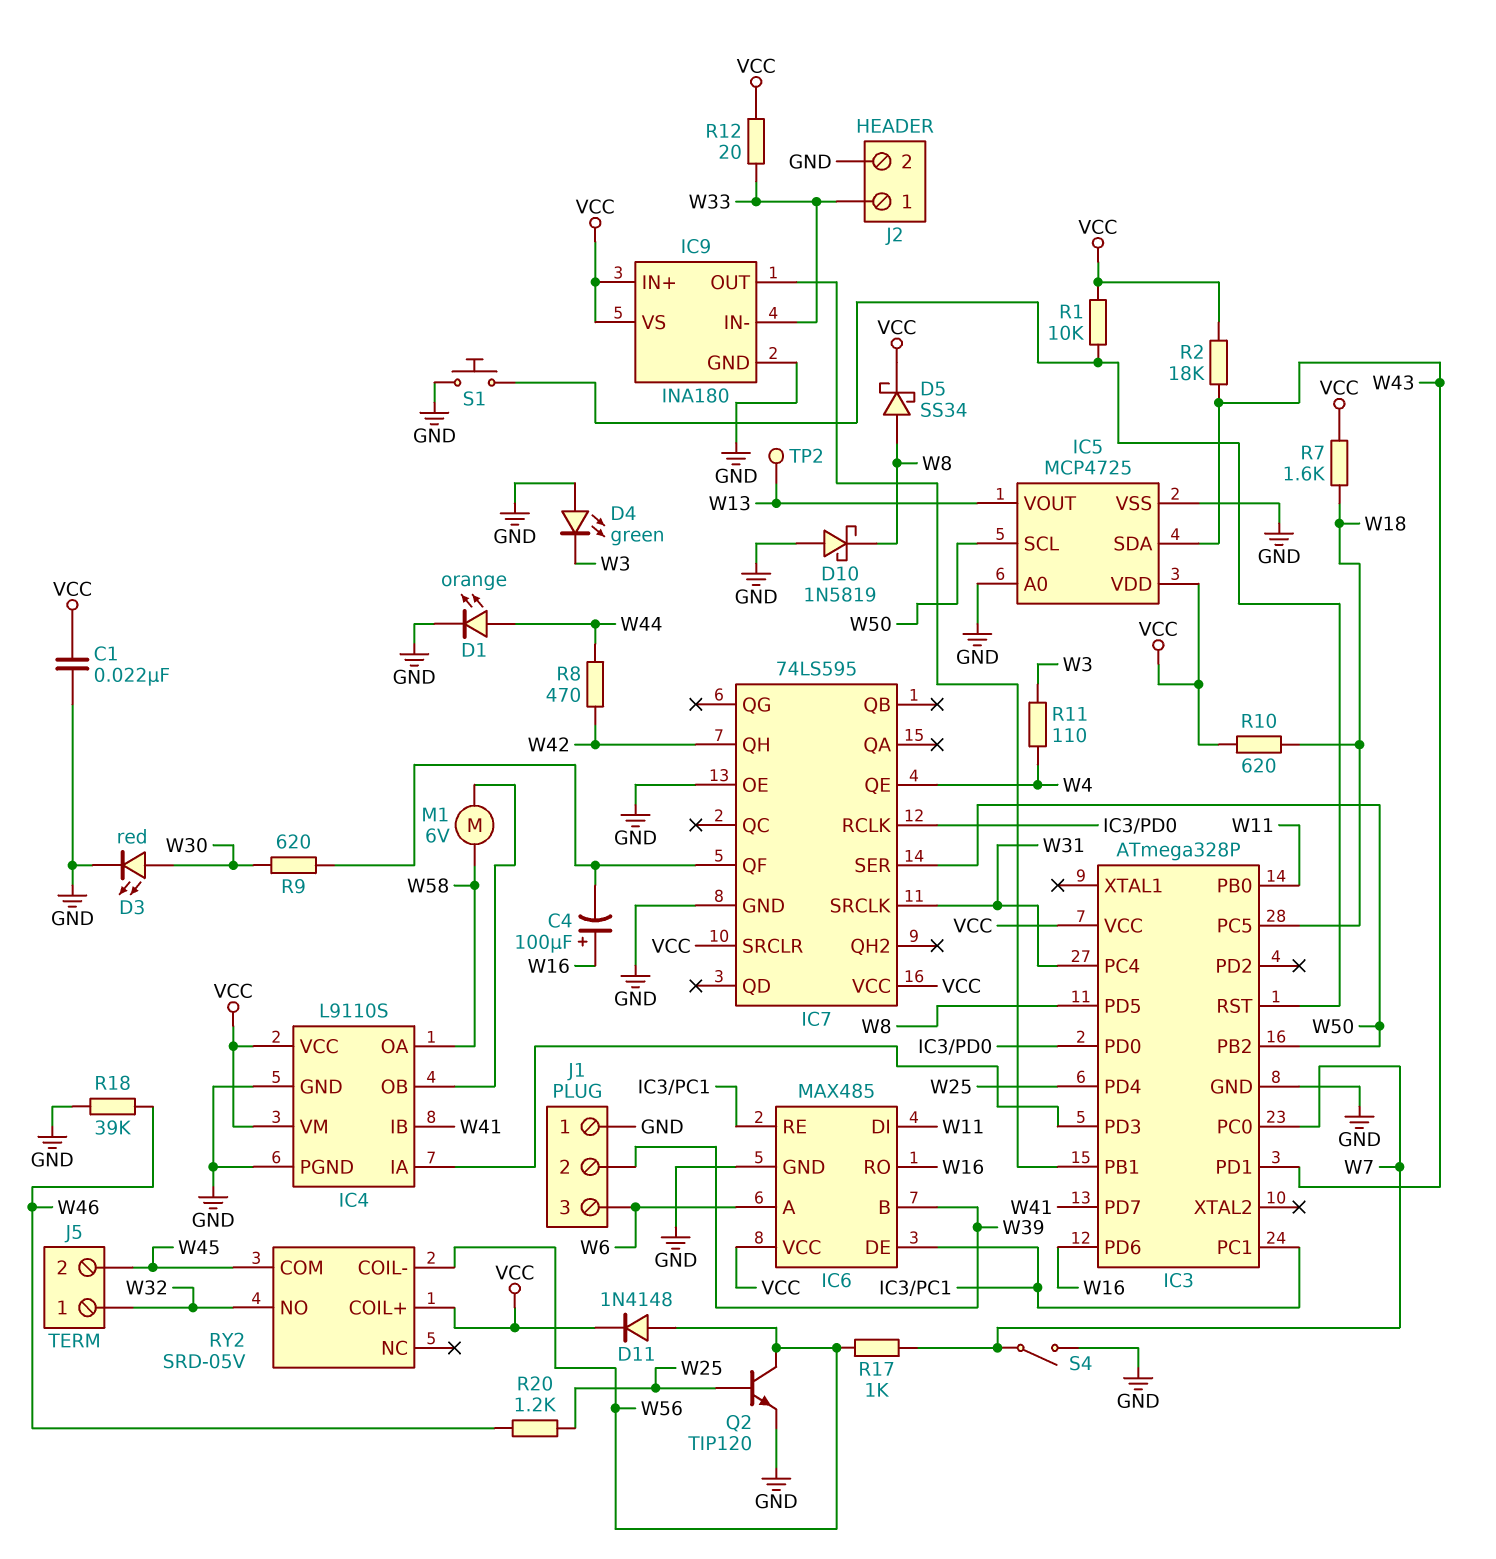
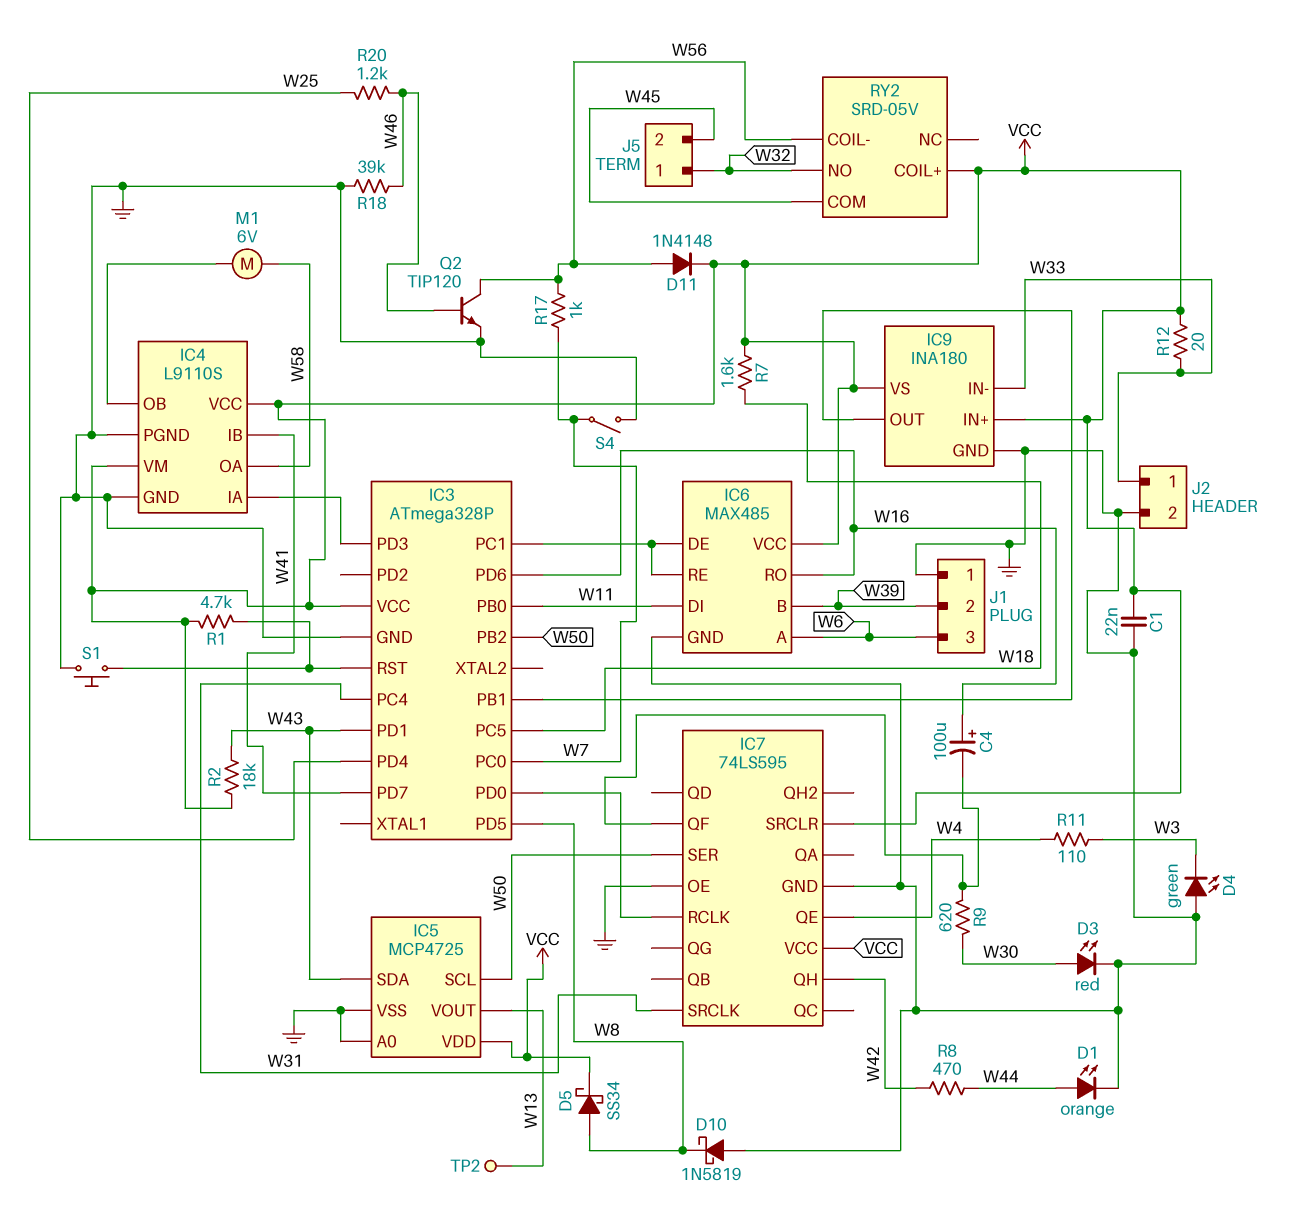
Q2: NPN TIP120 (B W25, C W56, E GND) -> NPN TIP120 (B W46, C W56, E GND)
R1: 10k (IC3/RST, VCC) -> 4.7k (IC3/RST, VCC)
R10: 620 (VCC, W18) -> none

